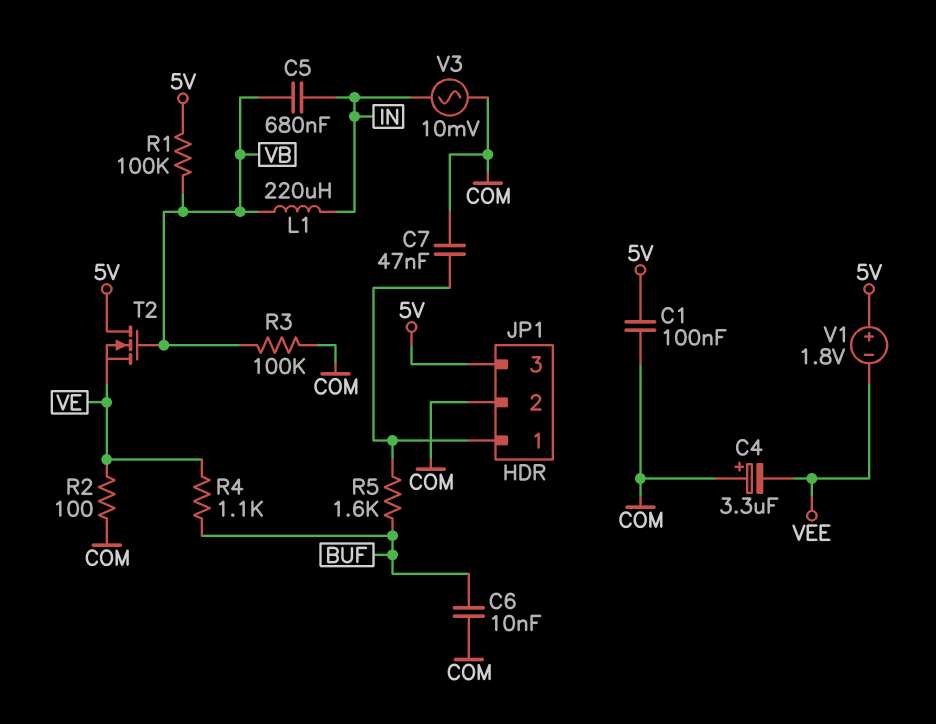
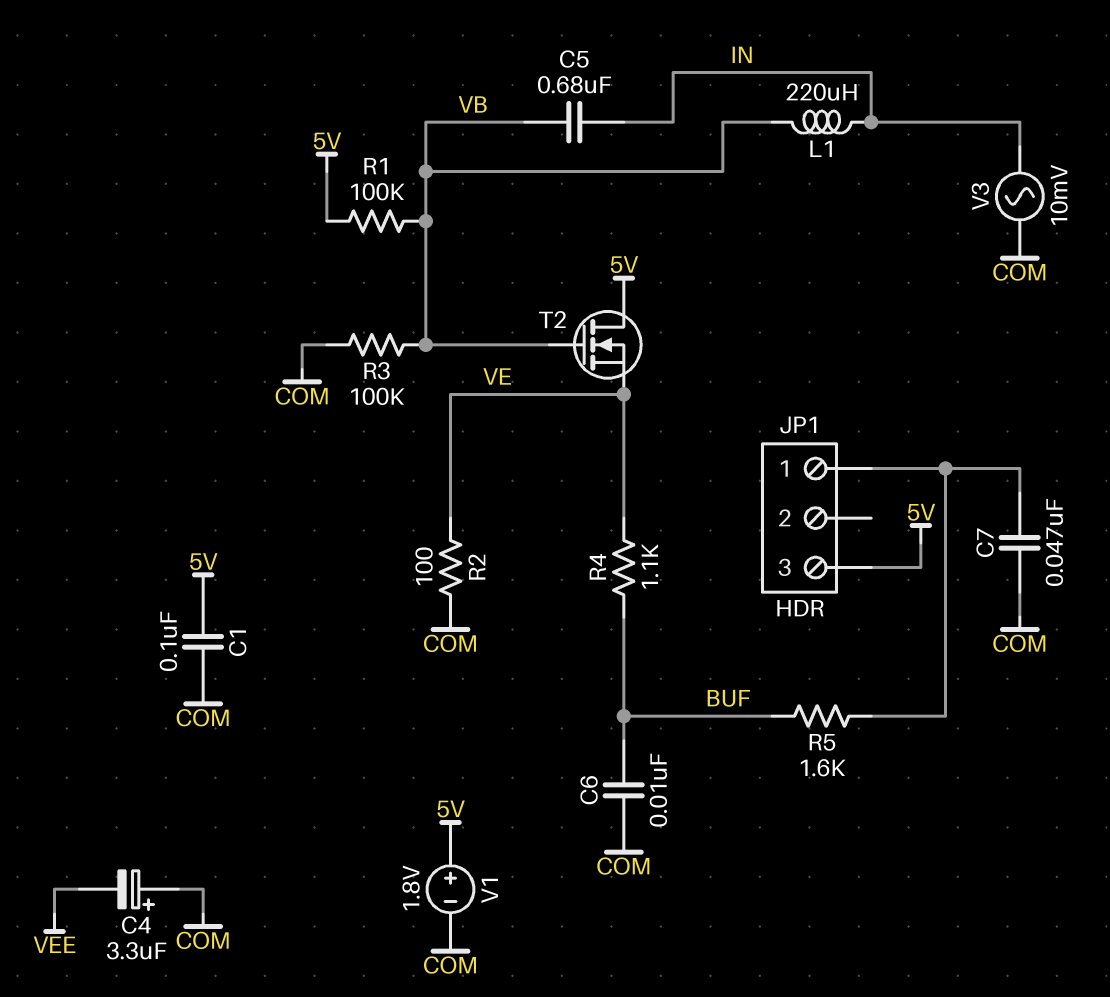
JP1 pin 2: COM -> none
V1: 1.8V (plus 5V, minus VEE) -> 1.8V (plus 5V, minus COM)

